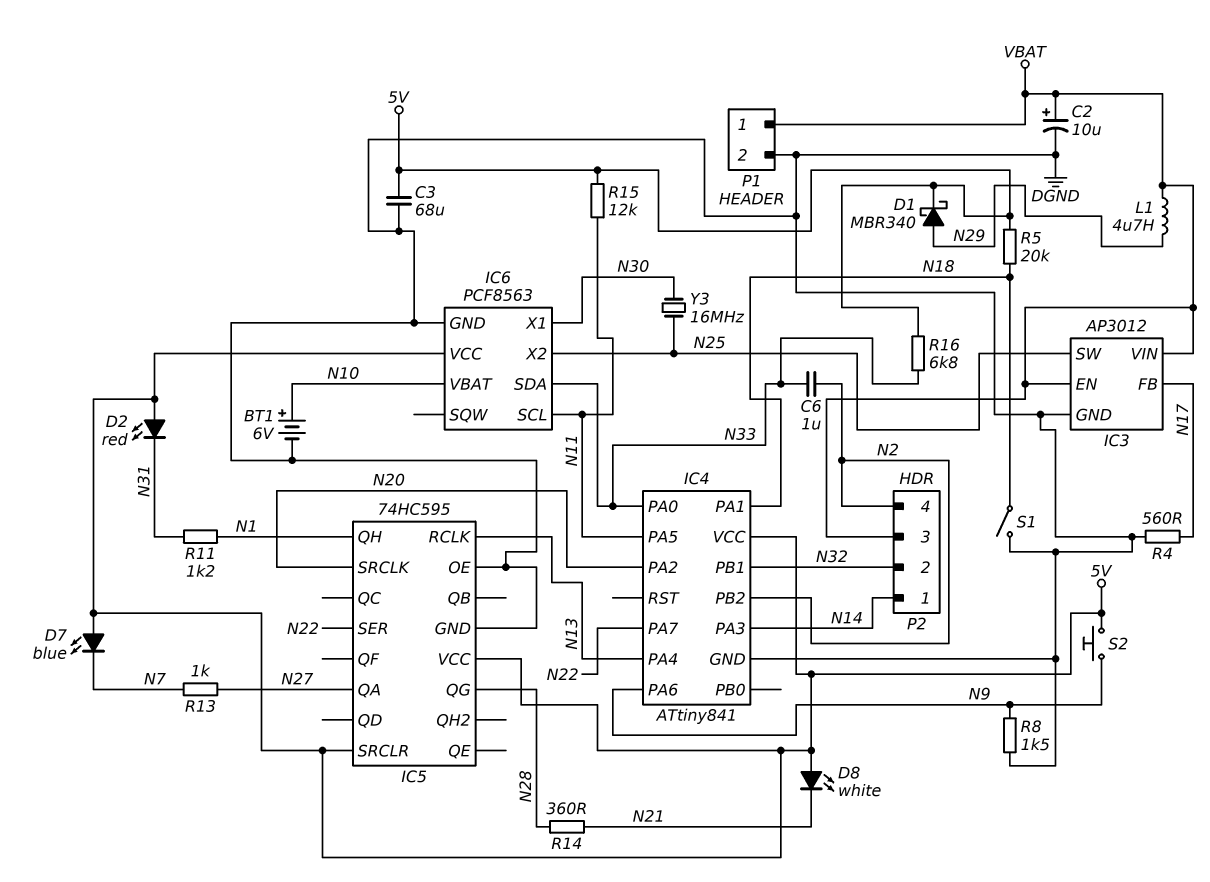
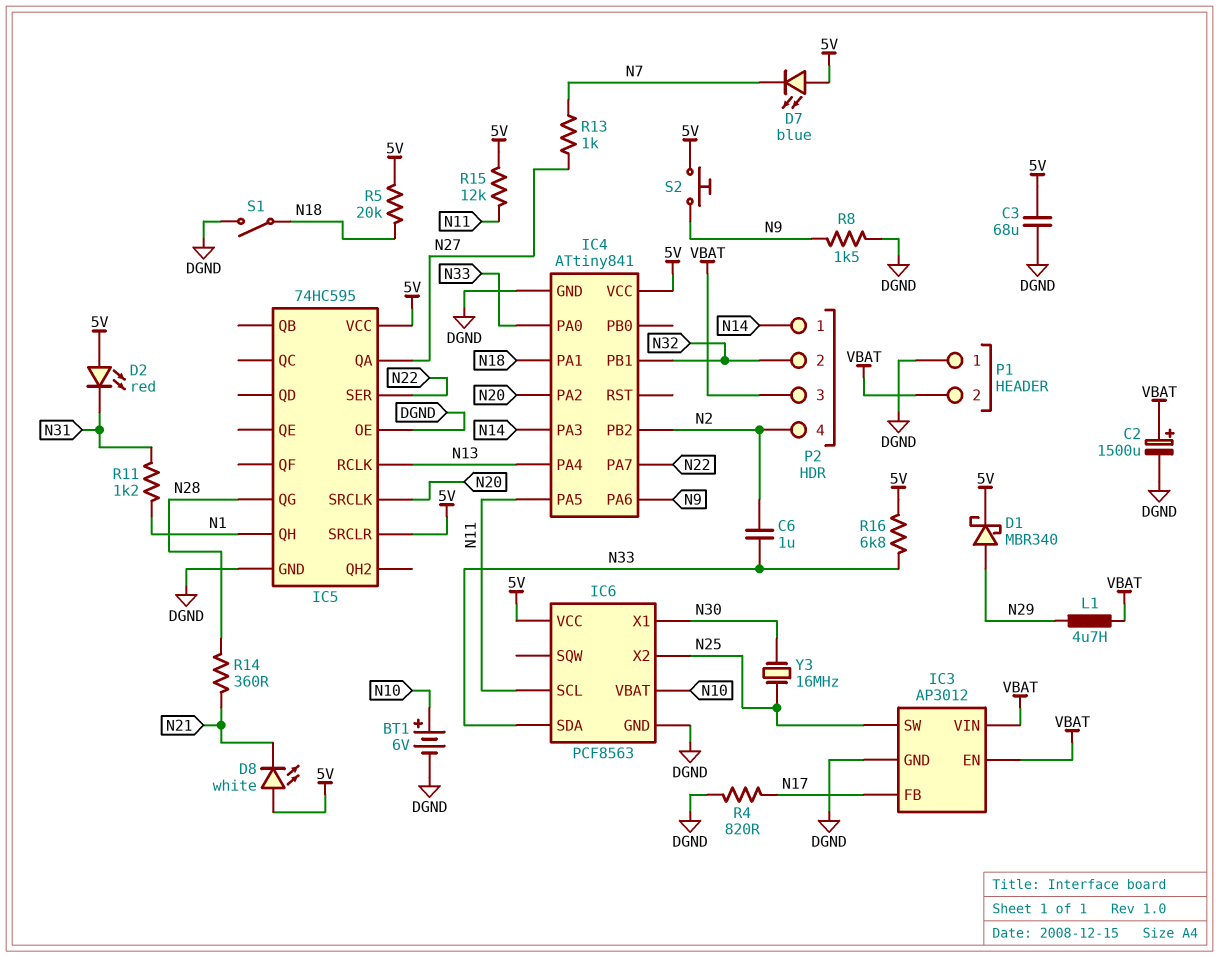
C2: 10uF (plus VBAT, minus DGND) -> 1500uF (plus VBAT, minus DGND)
P1 pin 1: VBAT -> DGND
P1 pin 2: DGND -> VBAT
R4: 560 (DGND, N17) -> 820 (DGND, N17)

